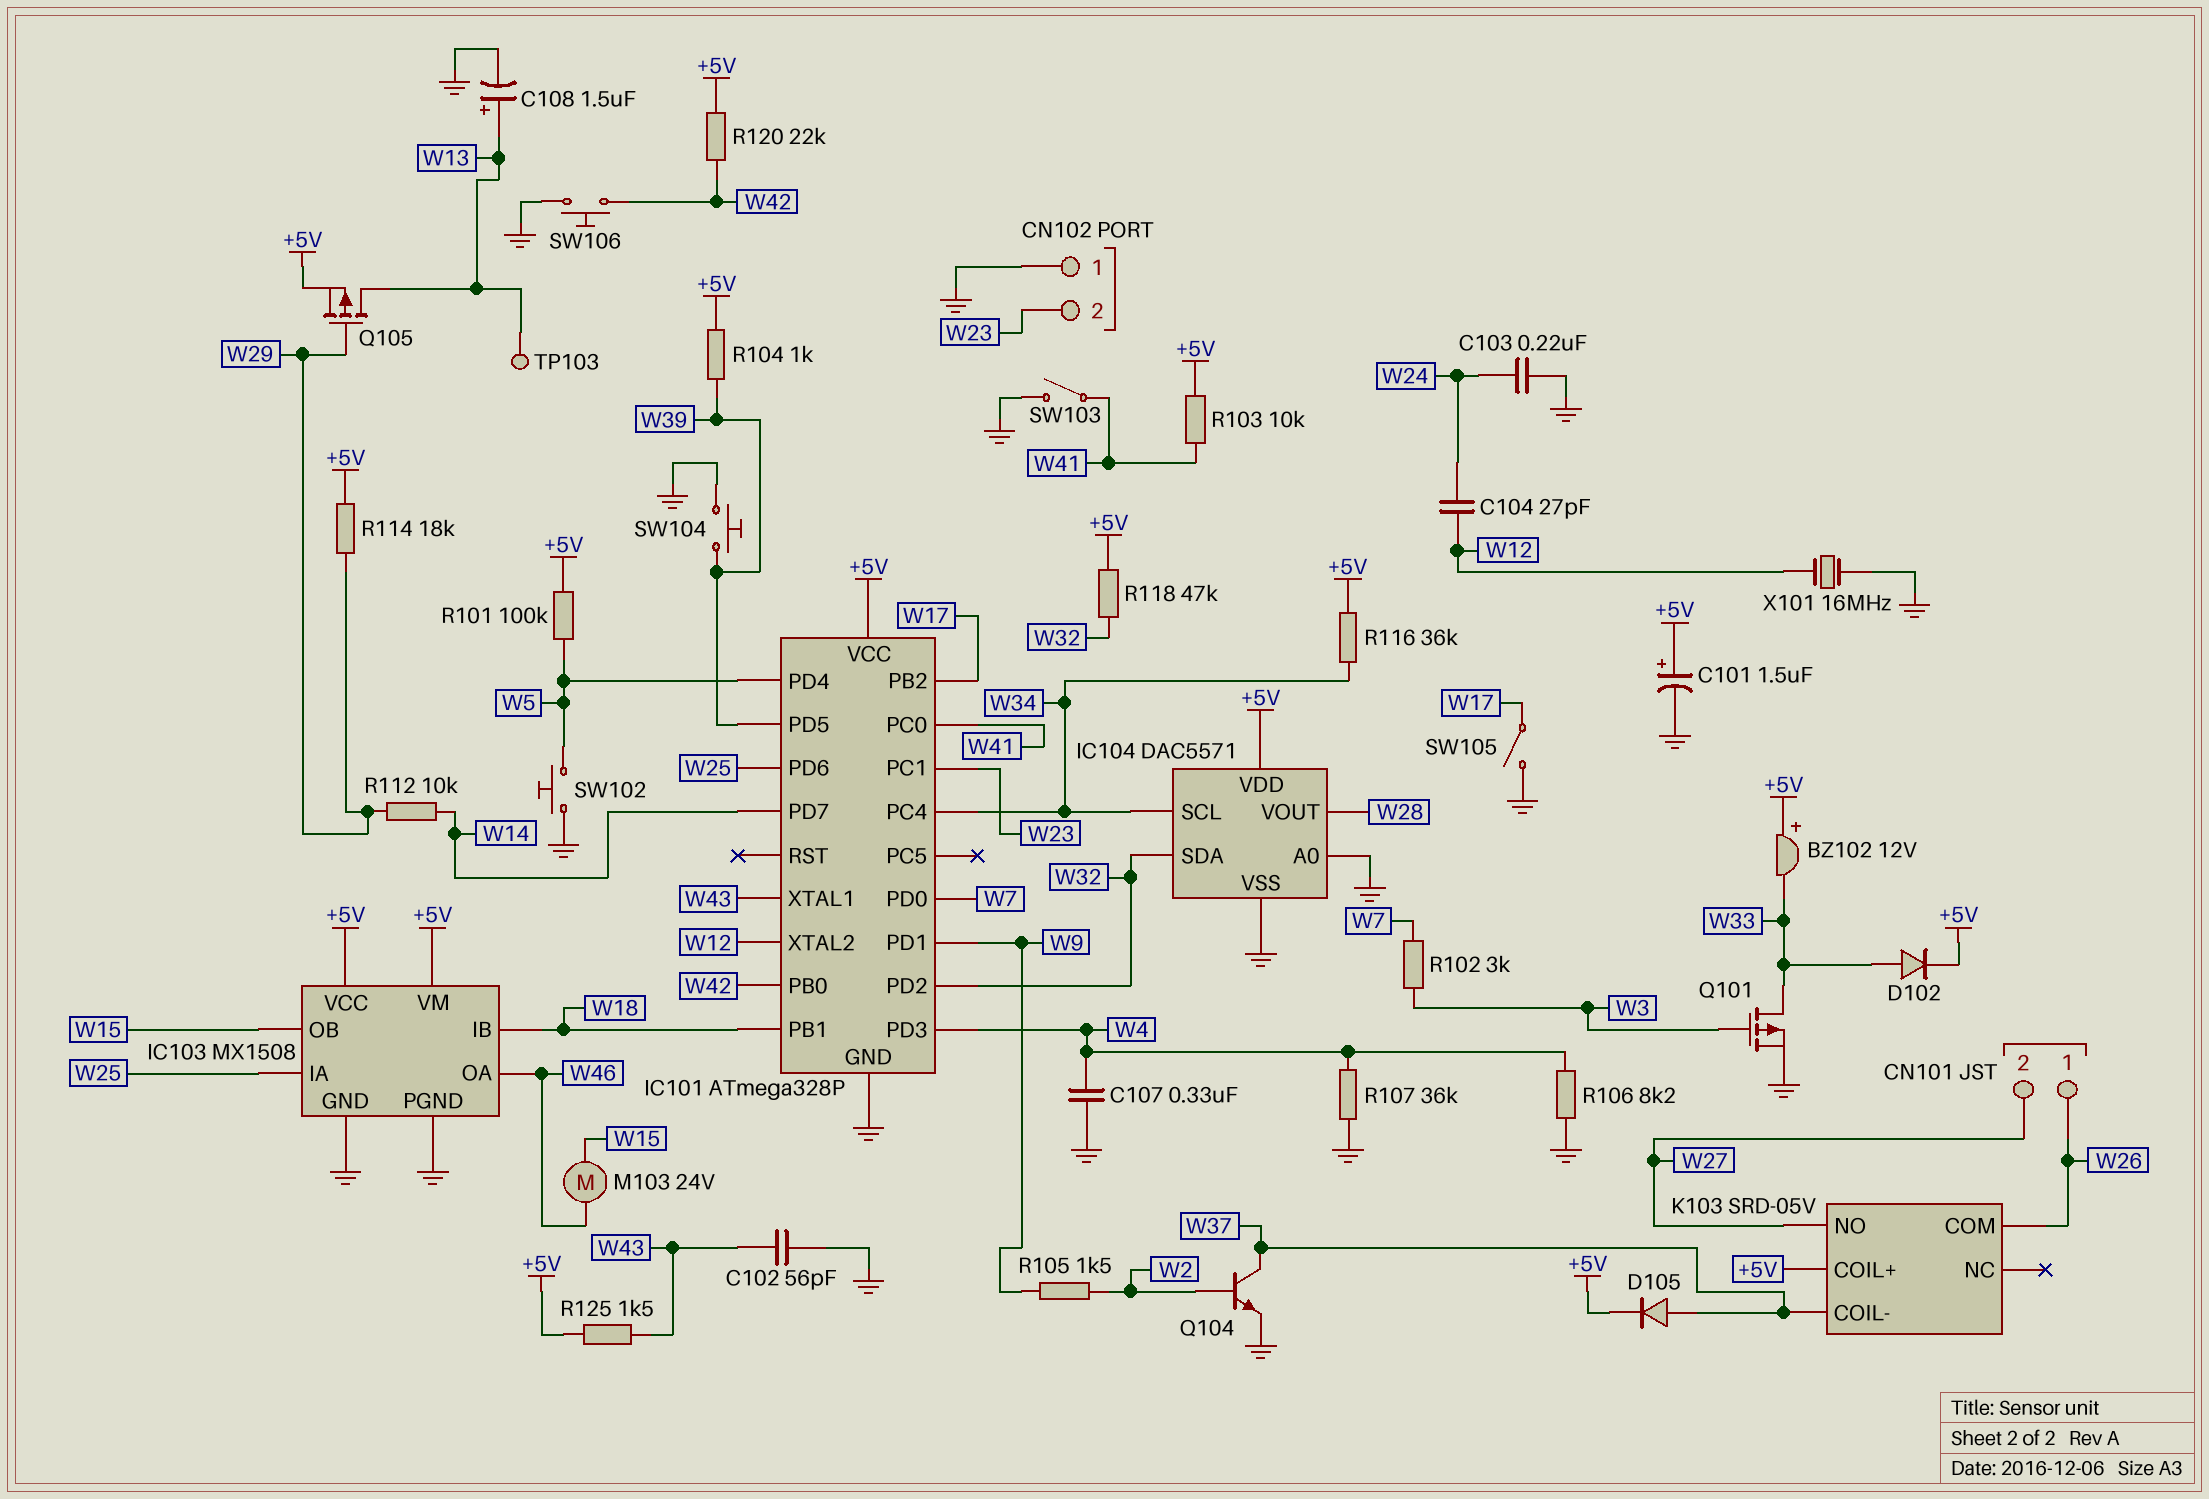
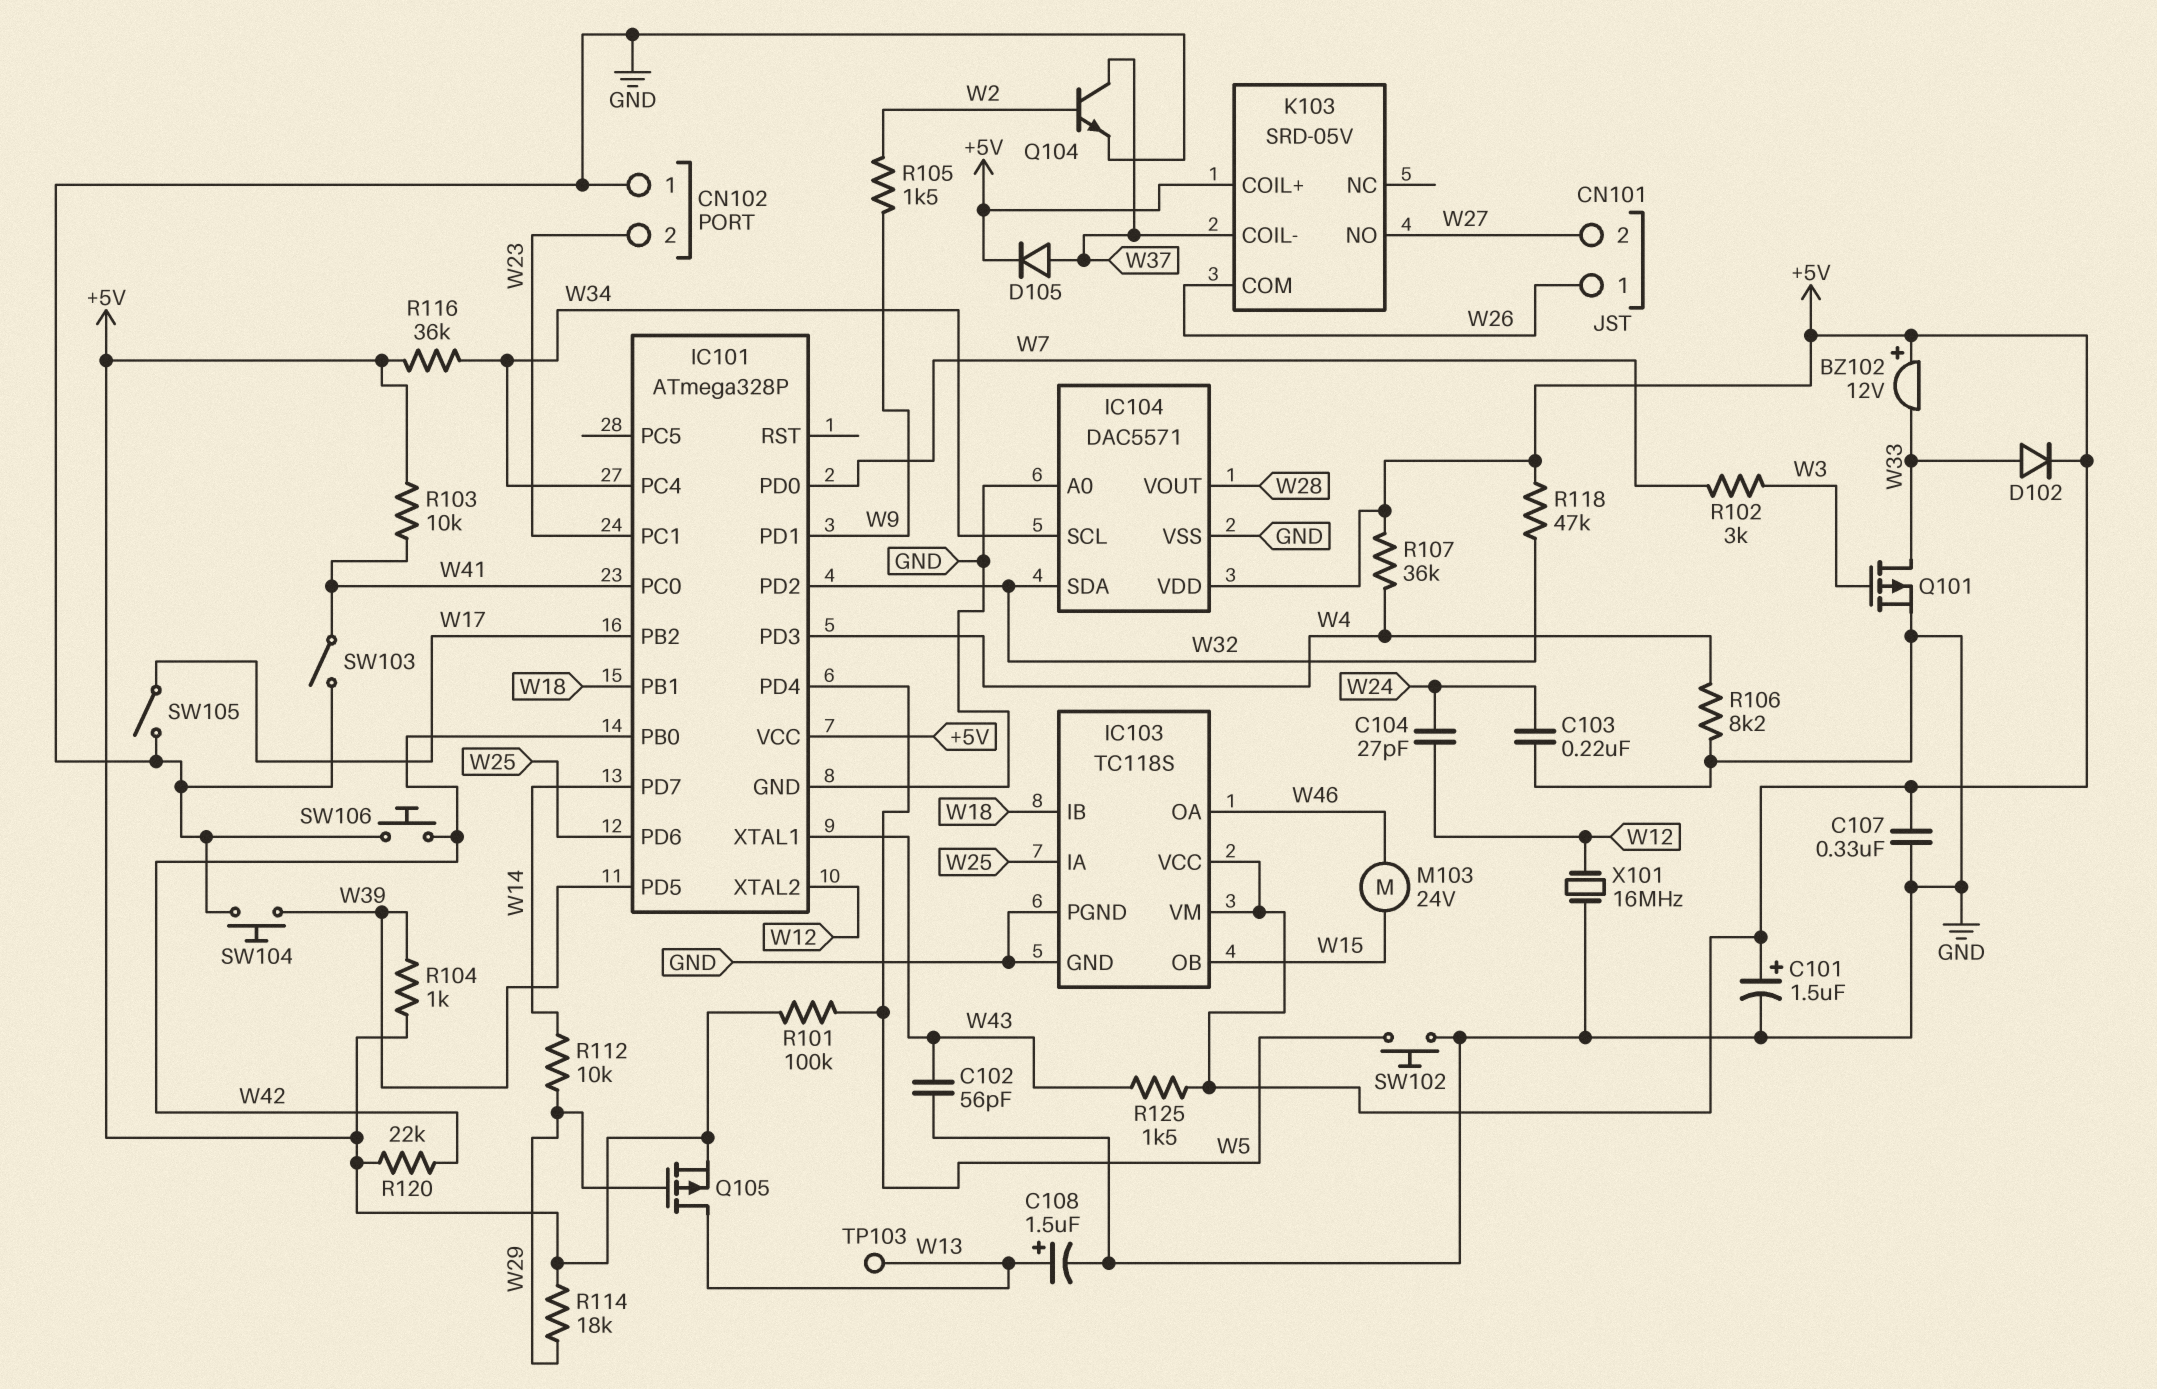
C107: 330nF (GND, W4) -> 330nF (+5V, GND)
IC103: MX1508 -> TC118S
R107: 36k (GND, W4) -> 36k (+5V, W4)

